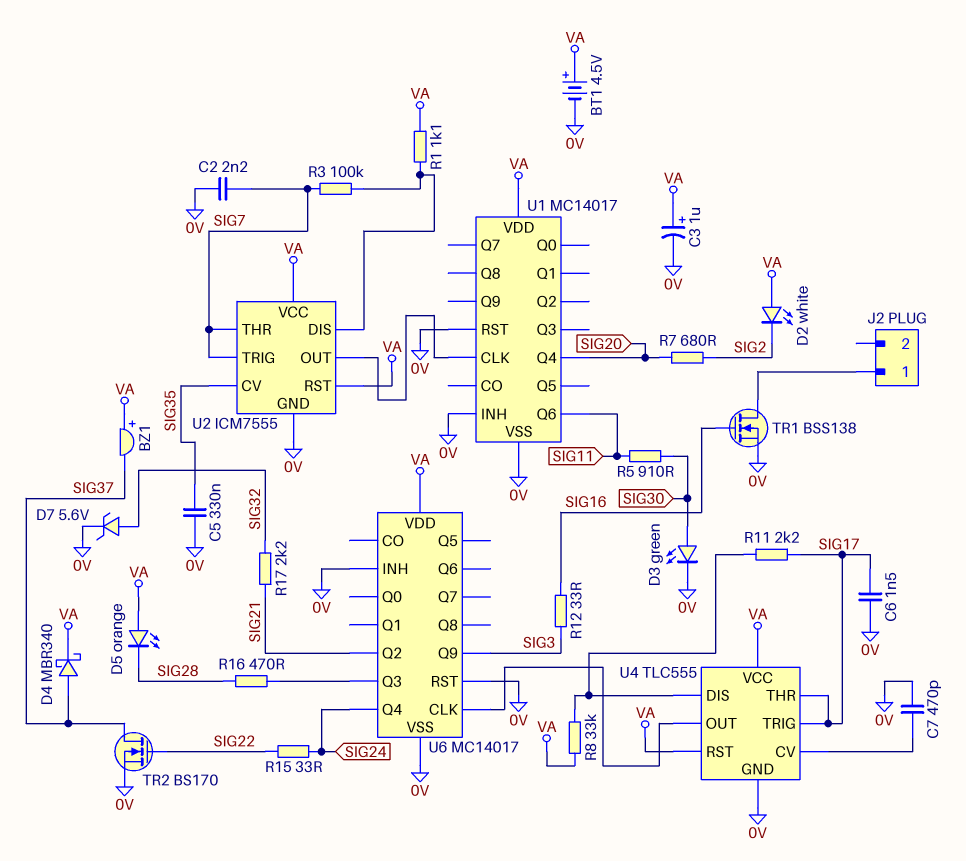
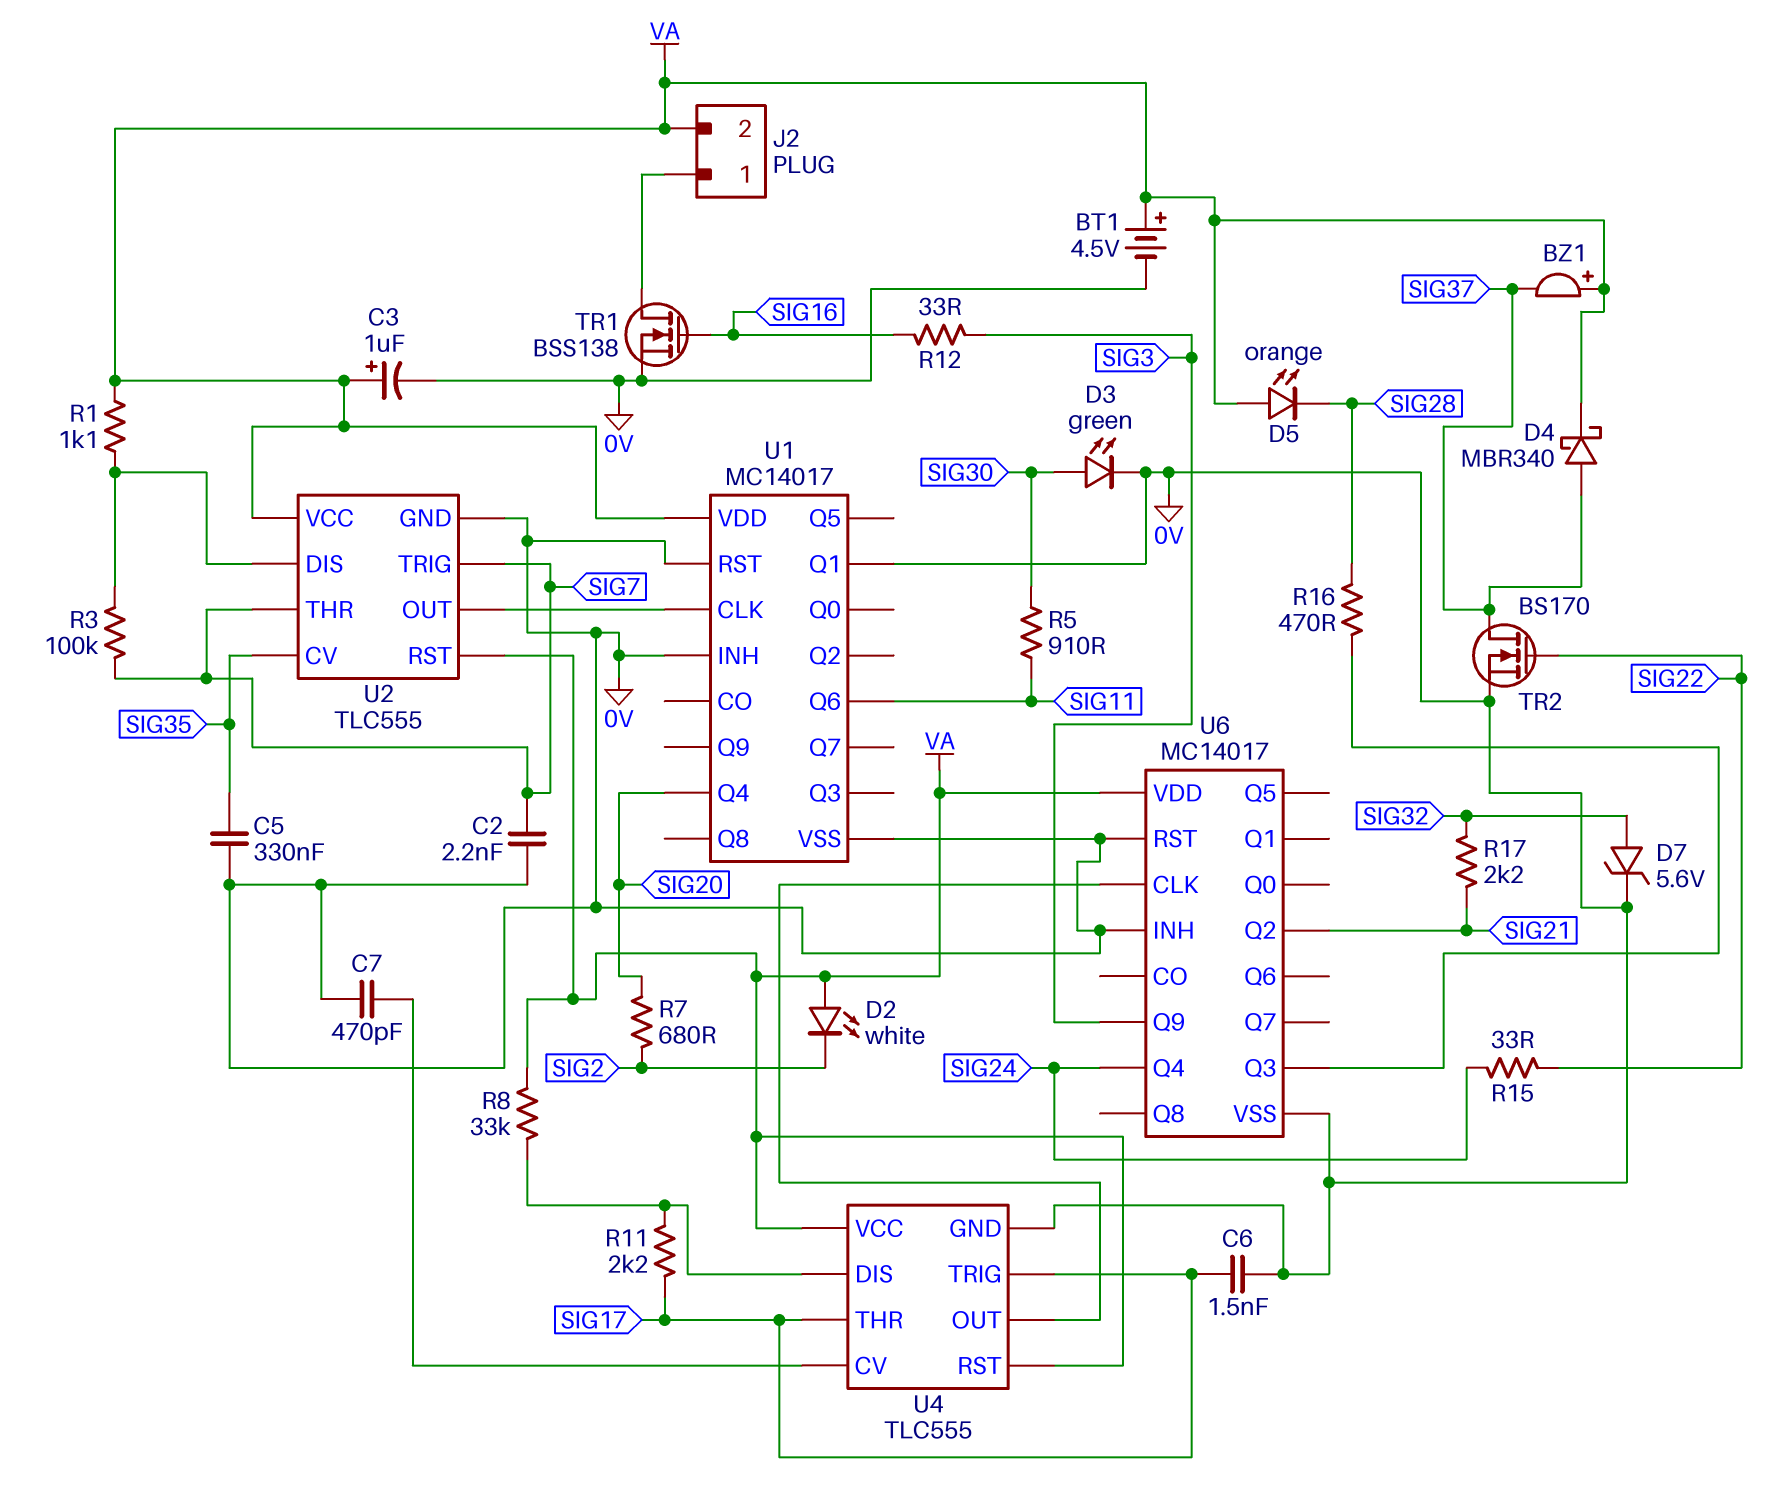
J2 pin 2: none -> VA
U1 pin Q1: none -> 0V
U2: ICM7555 -> TLC555

